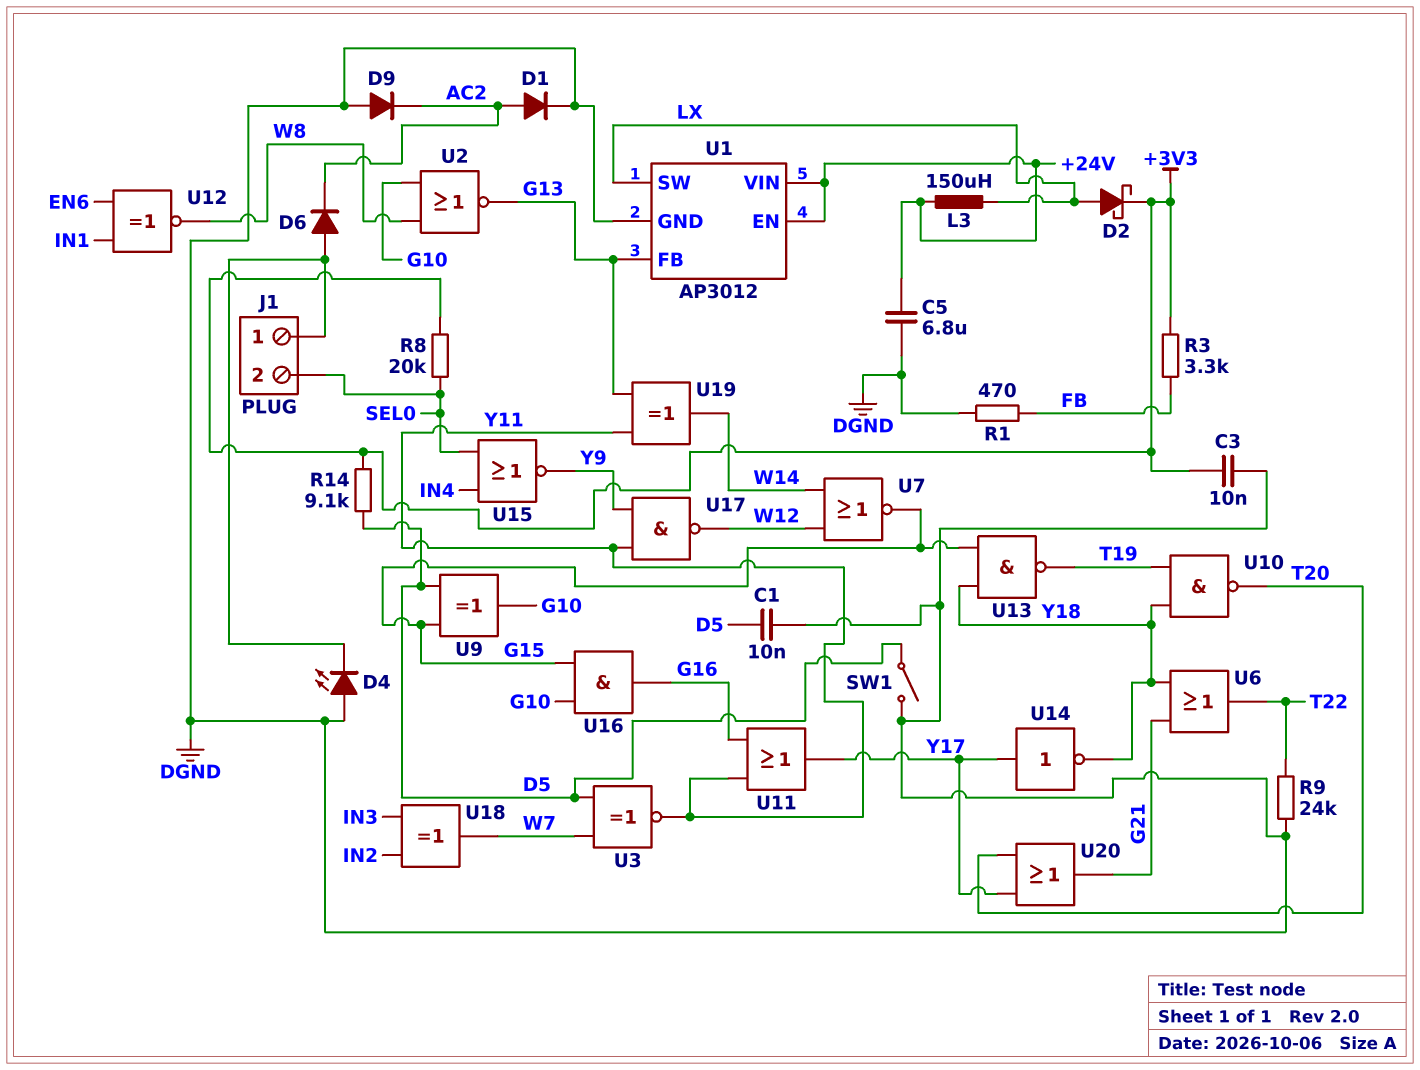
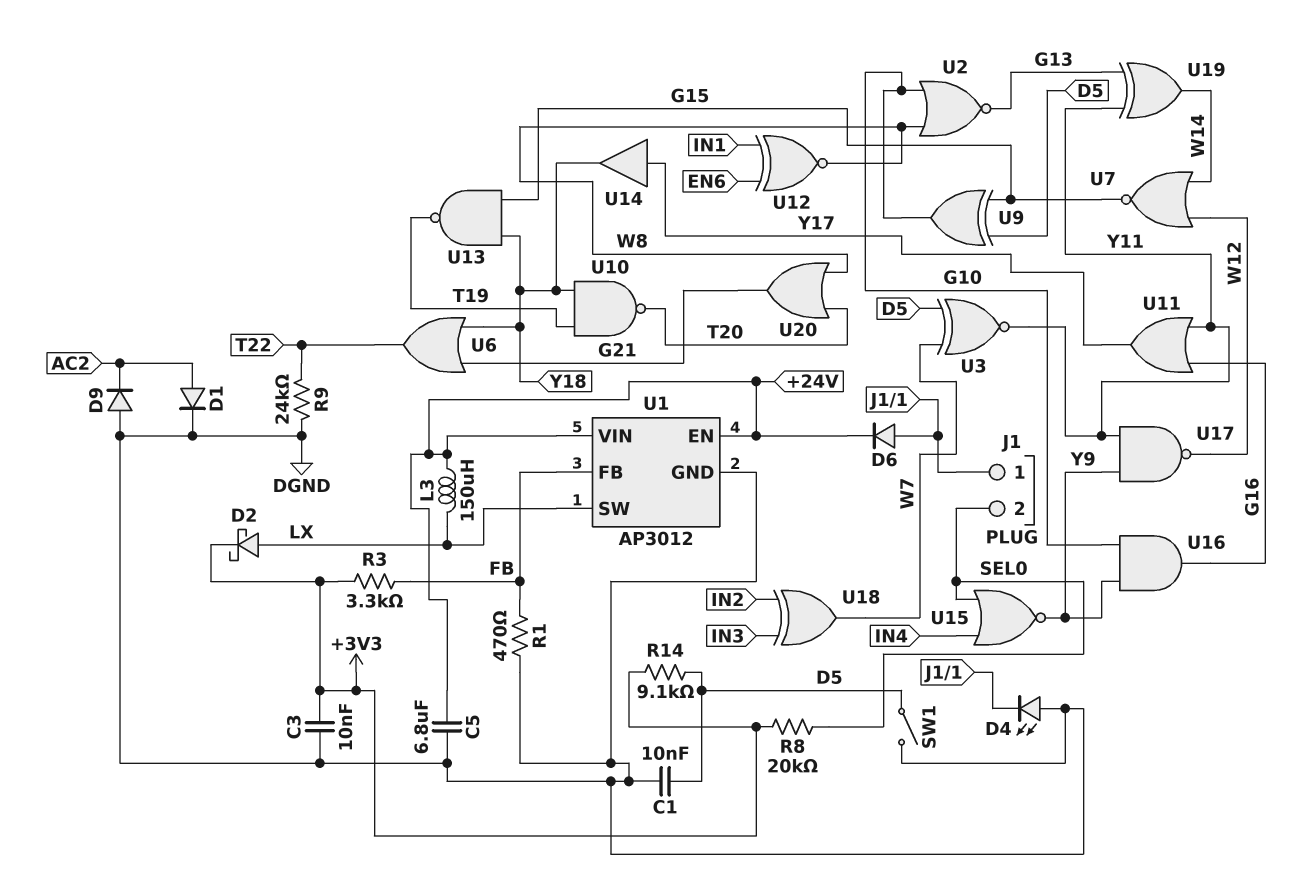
D6: diode (A J1/1, K AC2) -> diode (A J1/1, K +24V)
U1 pin FB: G13 -> FB
U14: NOT (in Y17, out Y18) -> buffer (in Y17, out Y18)
U16: AND (in G10, in G15, out G16) -> AND (in G10, in Y9, out G16)
U20: OR (in T20, in Y17, out G21) -> OR (in T20, in W8, out G21)

